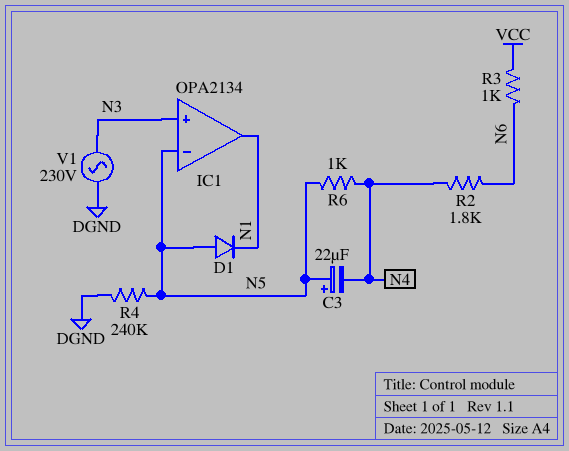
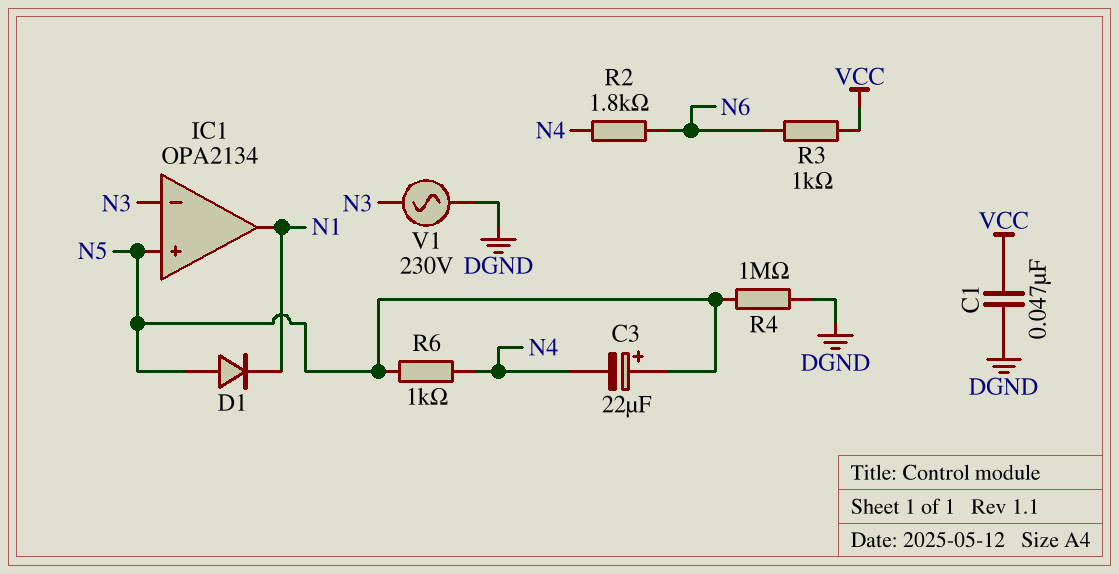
C1: none -> 47nF (DGND, VCC)
IC1 pin in+: N3 -> N5
IC1 pin in-: N5 -> N3
R4: 240k (DGND, N5) -> 1M (DGND, N5)

